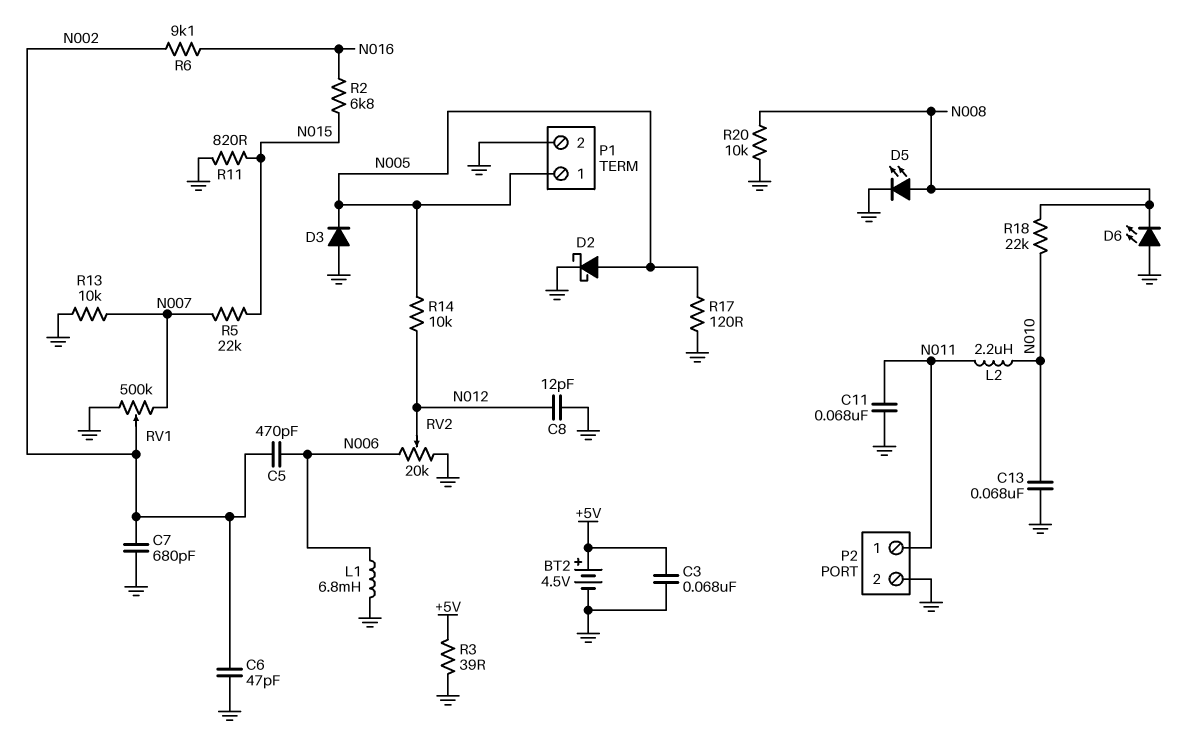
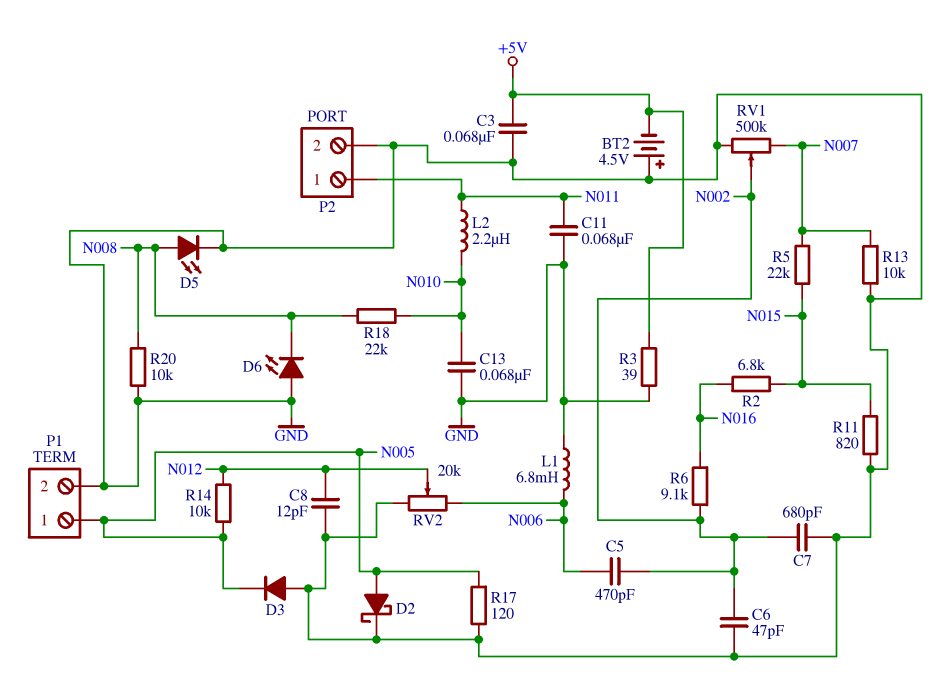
BT2: 4.5V (plus +5V, minus GND) -> 4.5V (plus GND, minus +5V)

